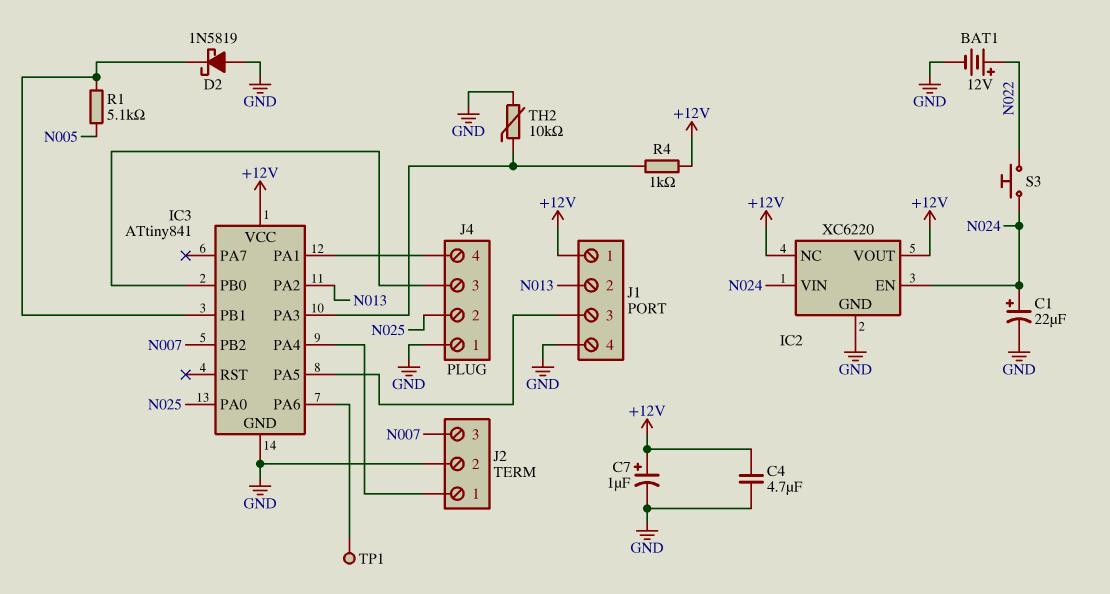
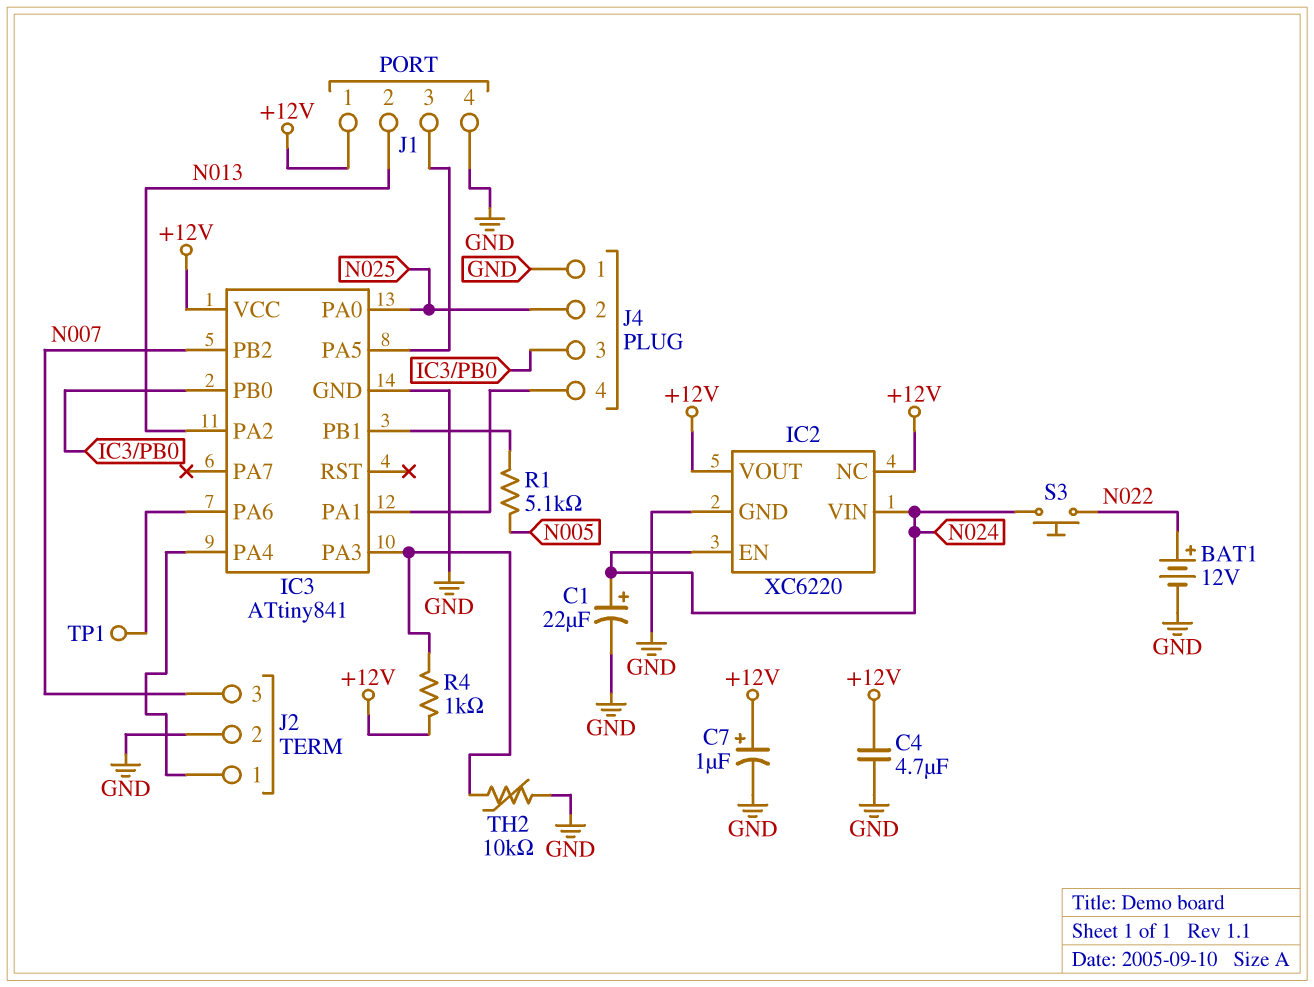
D2: schottky 1N5819 (A GND, K IC3/PB1) -> none

